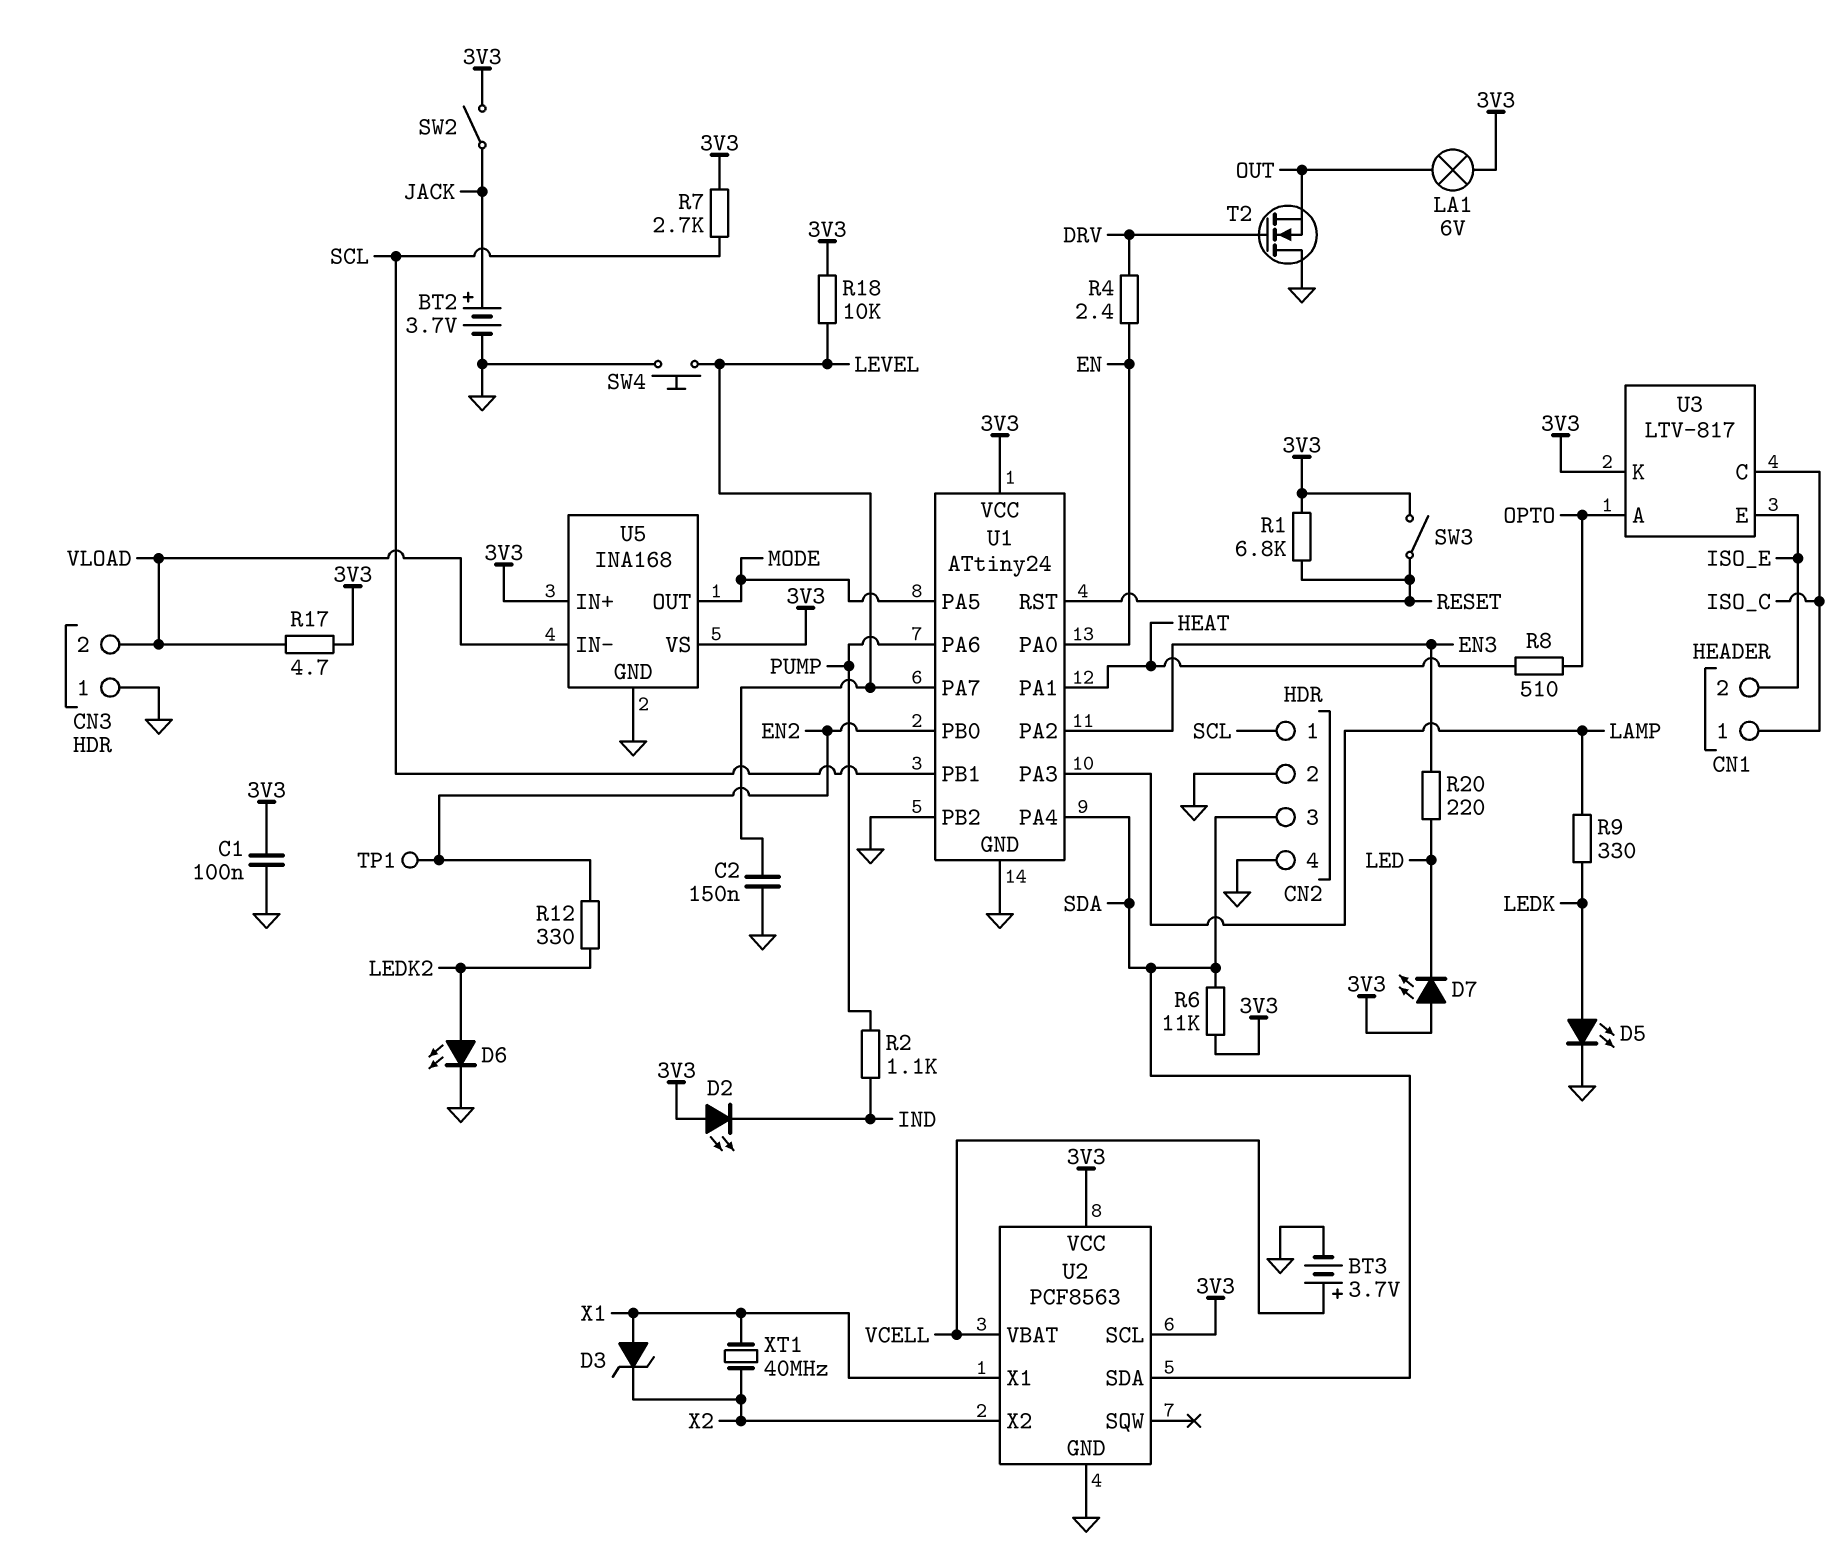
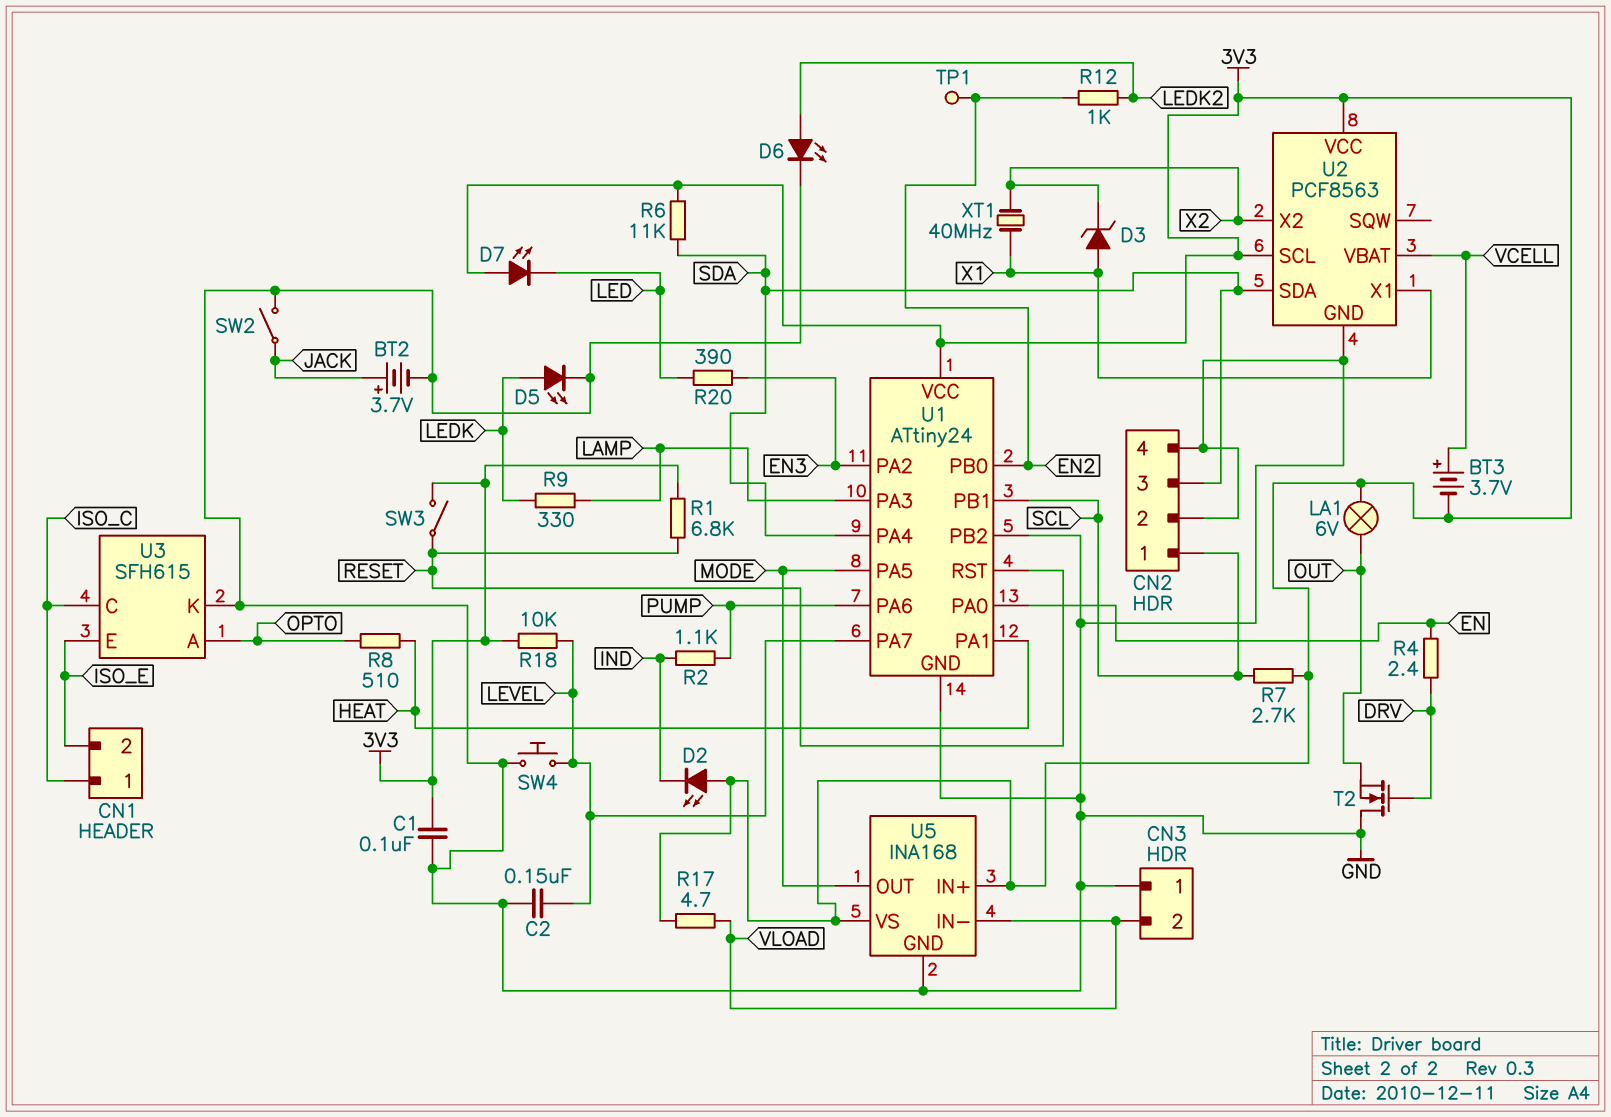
BT3: 3.7V (plus VCELL, minus GND) -> 3.7V (plus VCELL, minus 3V3)
R12: 330 (EN2, LEDK2) -> 1k (EN2, LEDK2)
R20: 220 (EN3, LED) -> 390 (EN3, LED)
SW2: switch (3V3, JACK) -> switch (GND, JACK)
U3: LTV-817 -> SFH615
U3 pin K: 3V3 -> GND

